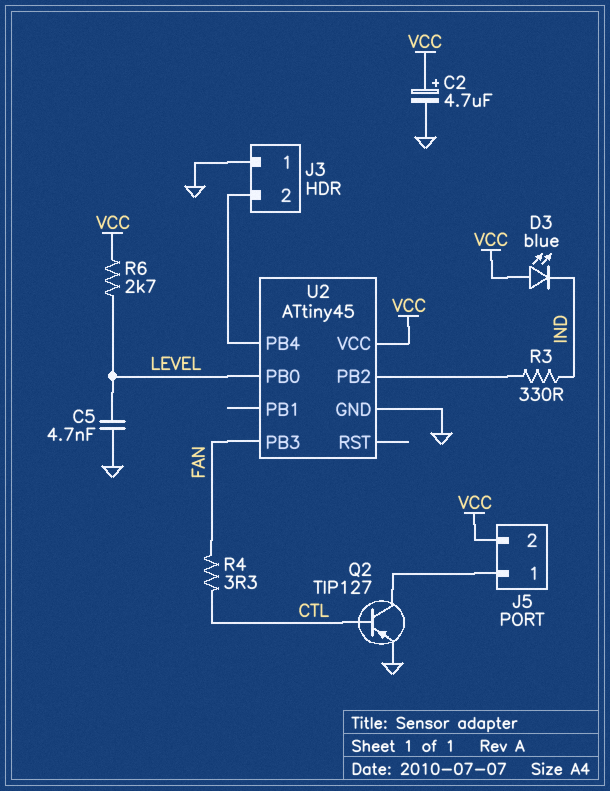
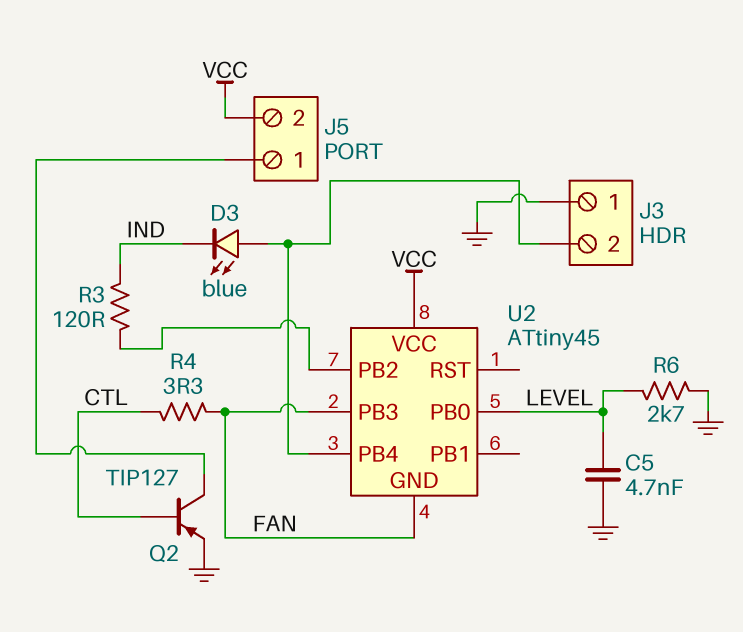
C2: 4.7uF (plus VCC, minus GND) -> none
D3: LED blue (A VCC, K IND) -> LED blue (A J3/2, K IND)
R3: 330 (IND, U2/PB2) -> 120 (IND, U2/PB2)
R6: 2.7k (LEVEL, VCC) -> 2.7k (GND, LEVEL)
U2 pin GND: GND -> FAN

